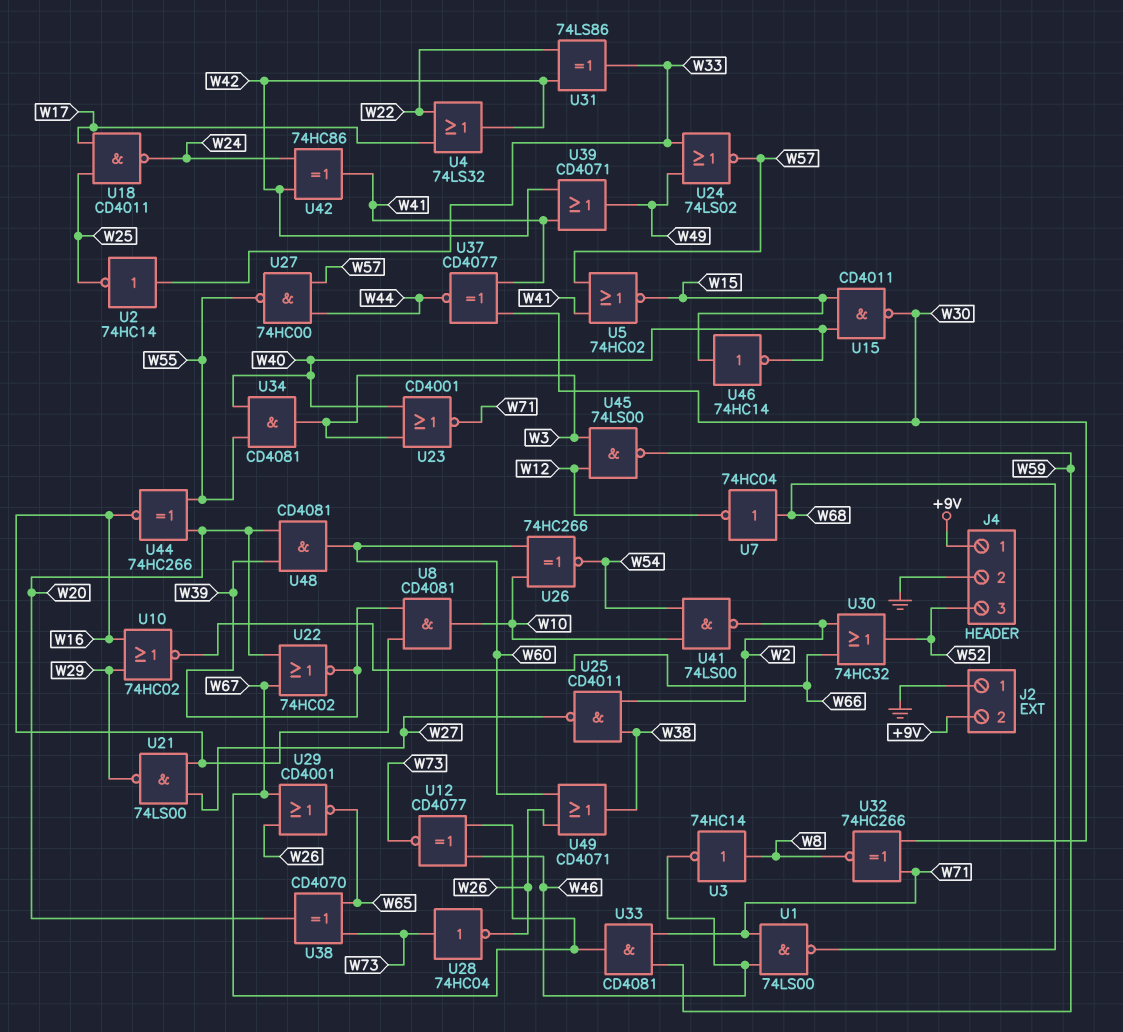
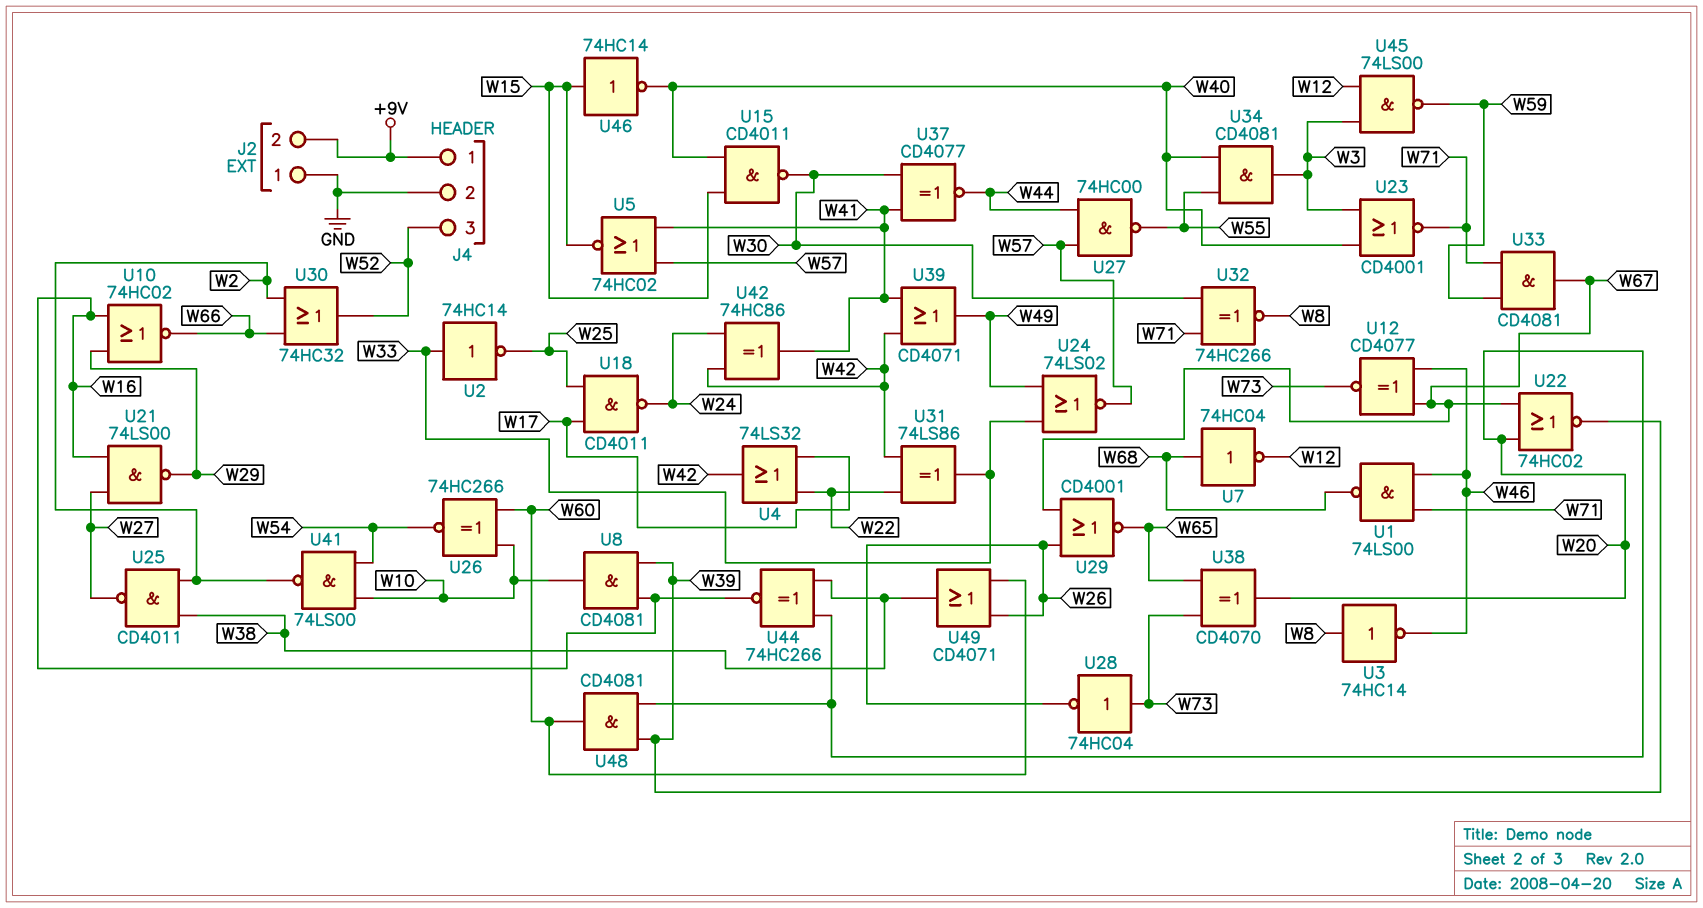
U44: XNOR 74HC266 (in W20, in W55, out W16) -> XNOR 74HC266 (in W20, in W38, out W16)

